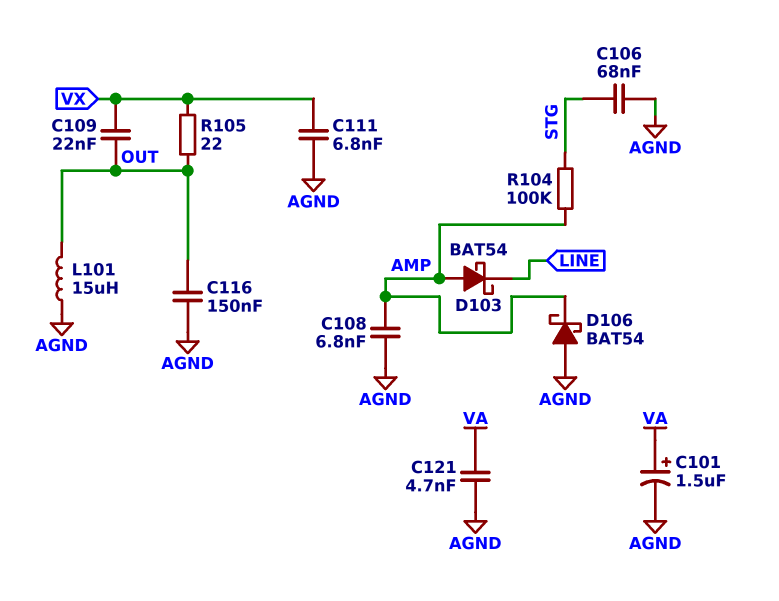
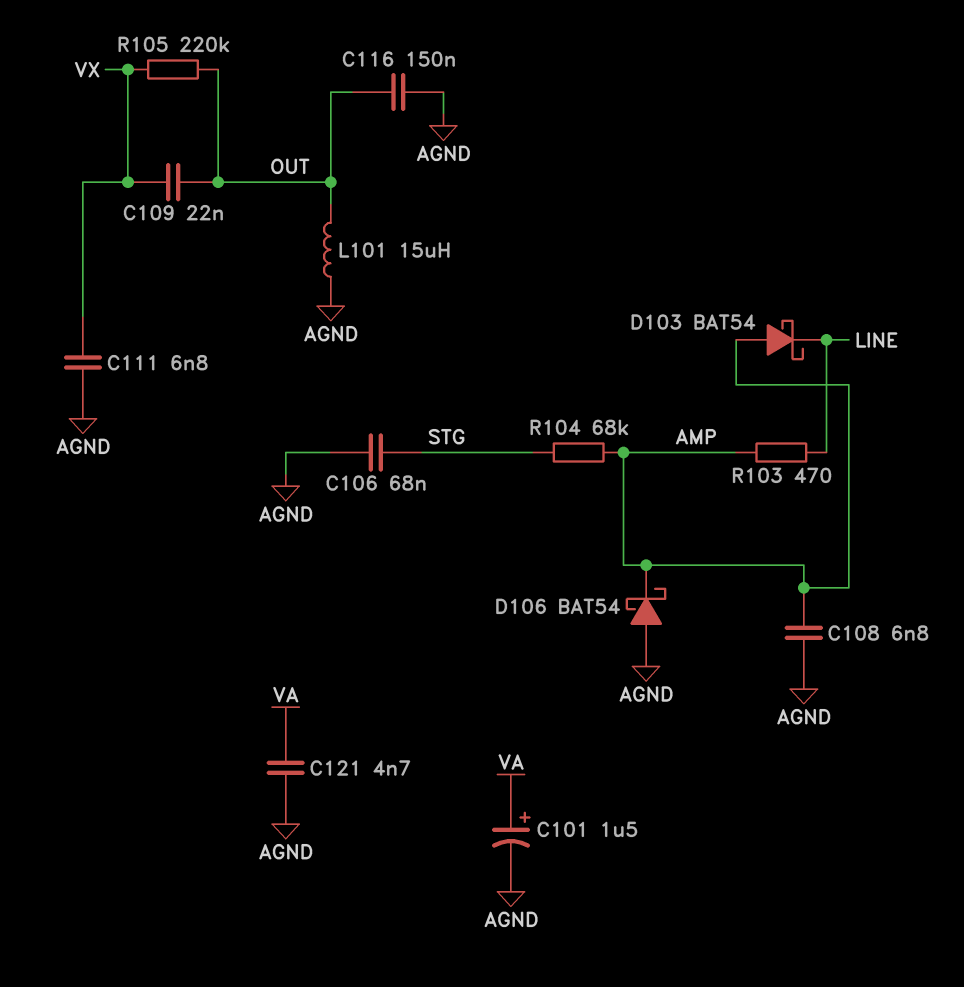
R103: none -> 470 (AMP, LINE)
R104: 100k (AMP, STG) -> 68k (AMP, STG)
R105: 22 (OUT, VX) -> 220k (OUT, VX)

